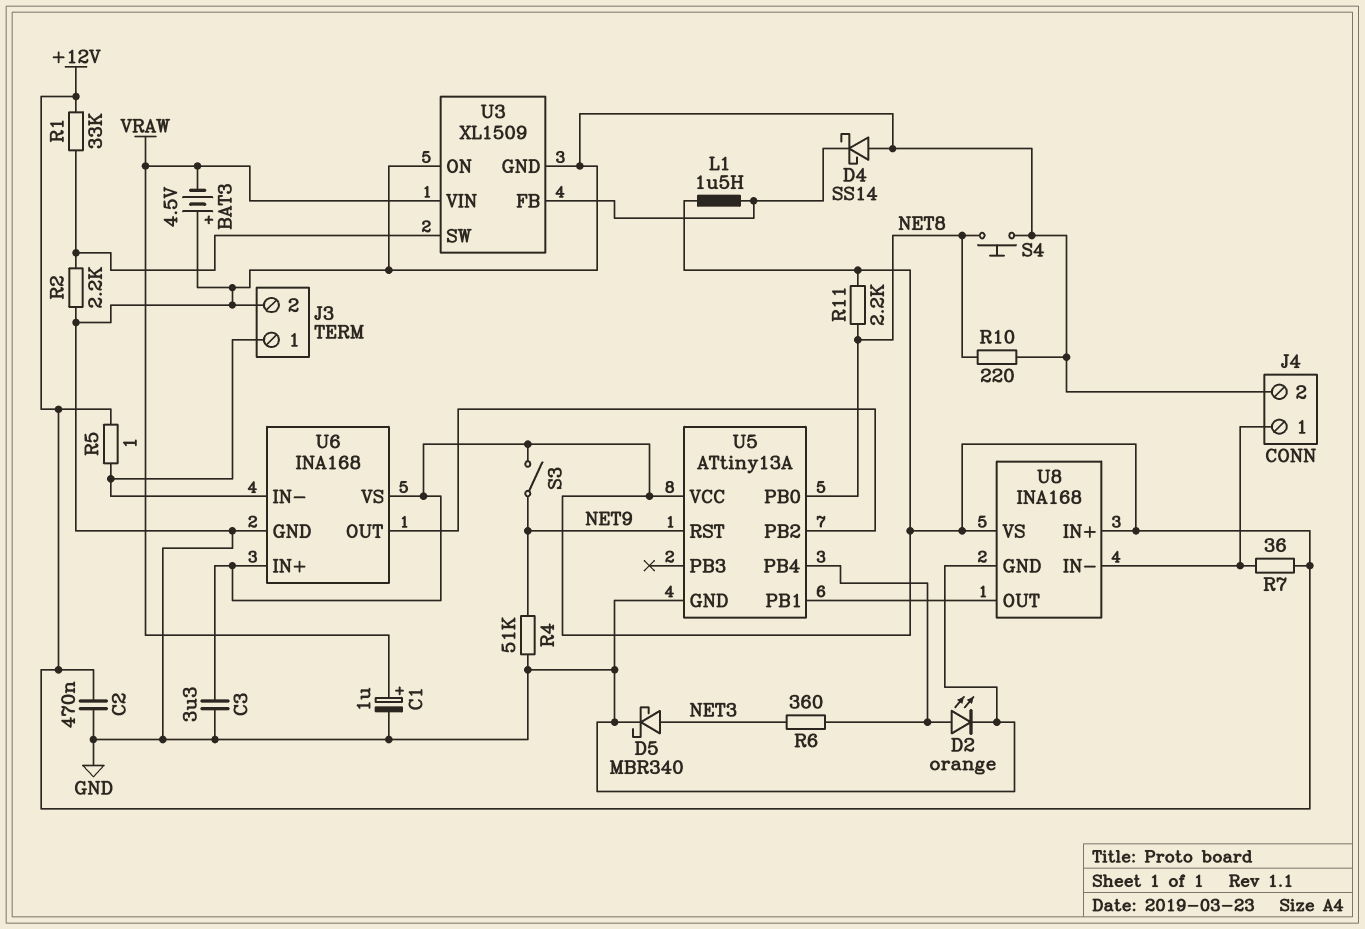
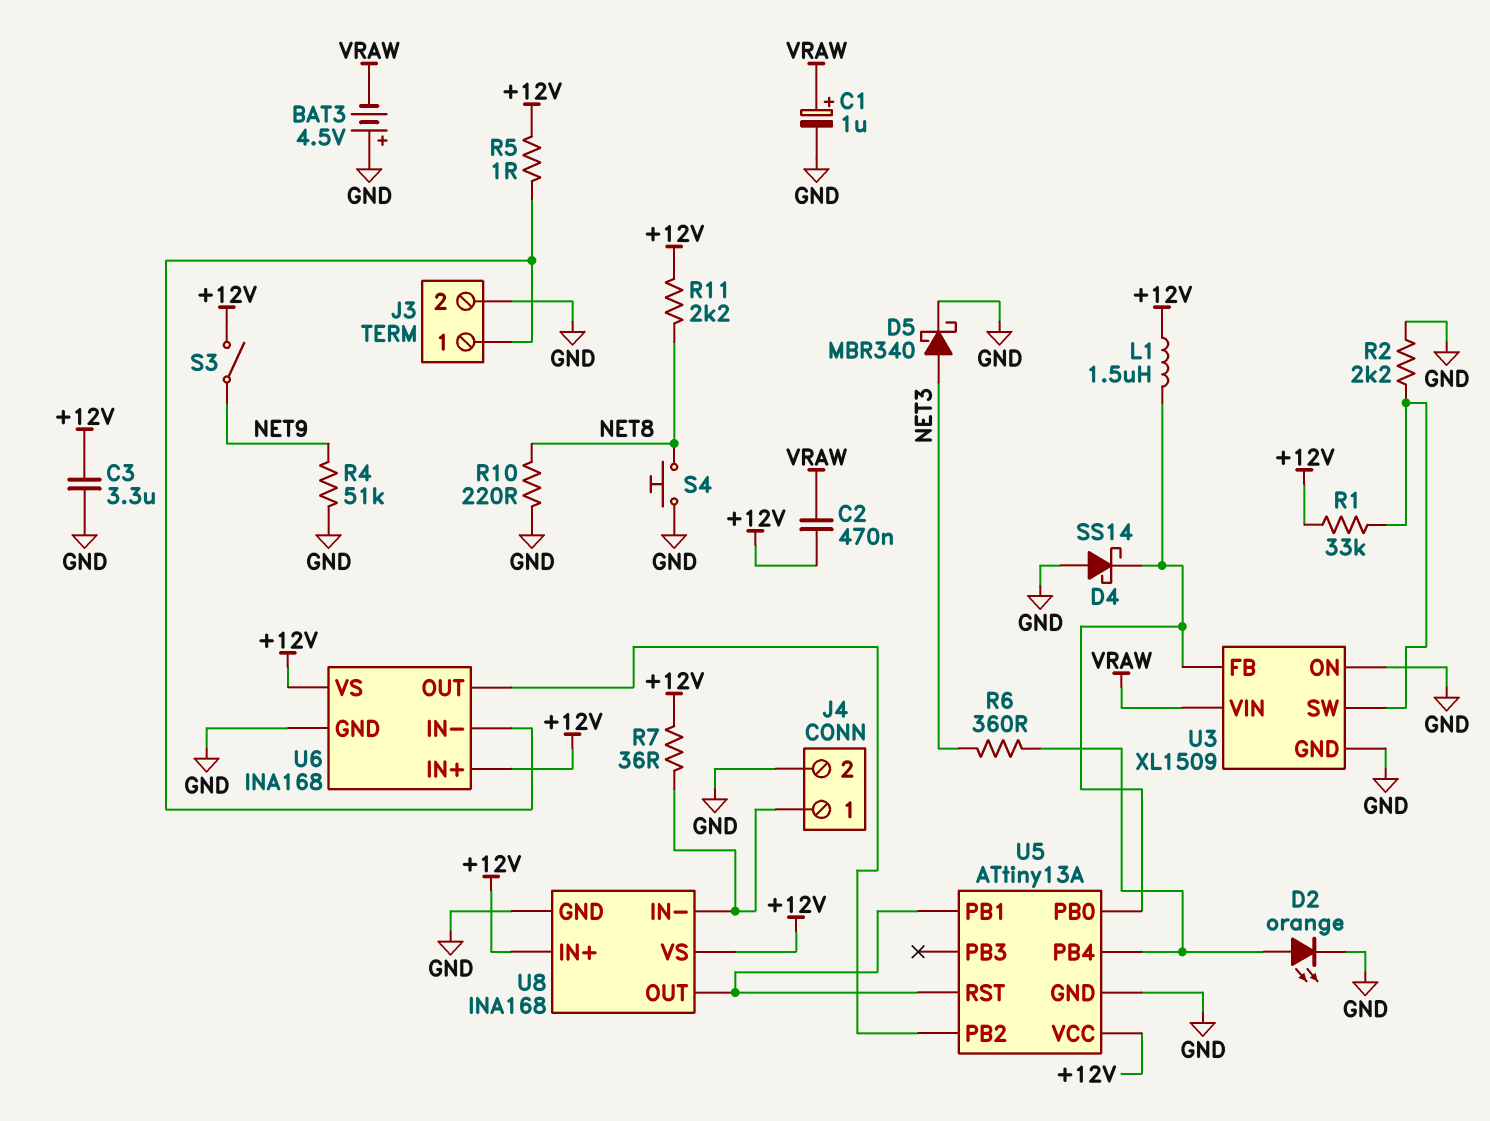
C2: 470nF (+12V, GND) -> 470nF (+12V, VRAW)
U5 pin PB0: NET8 -> U3/FB
U5 pin RST: NET9 -> U5/PB1

